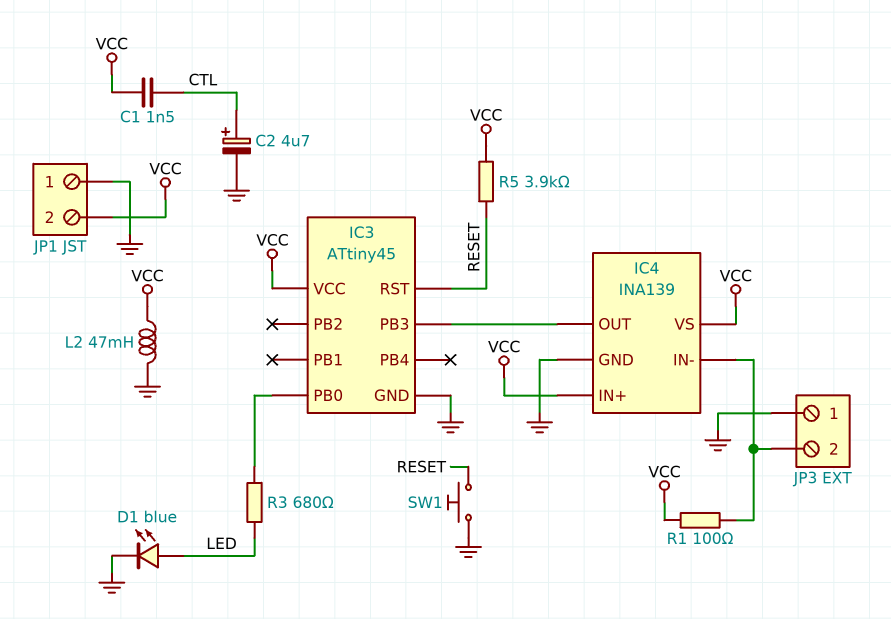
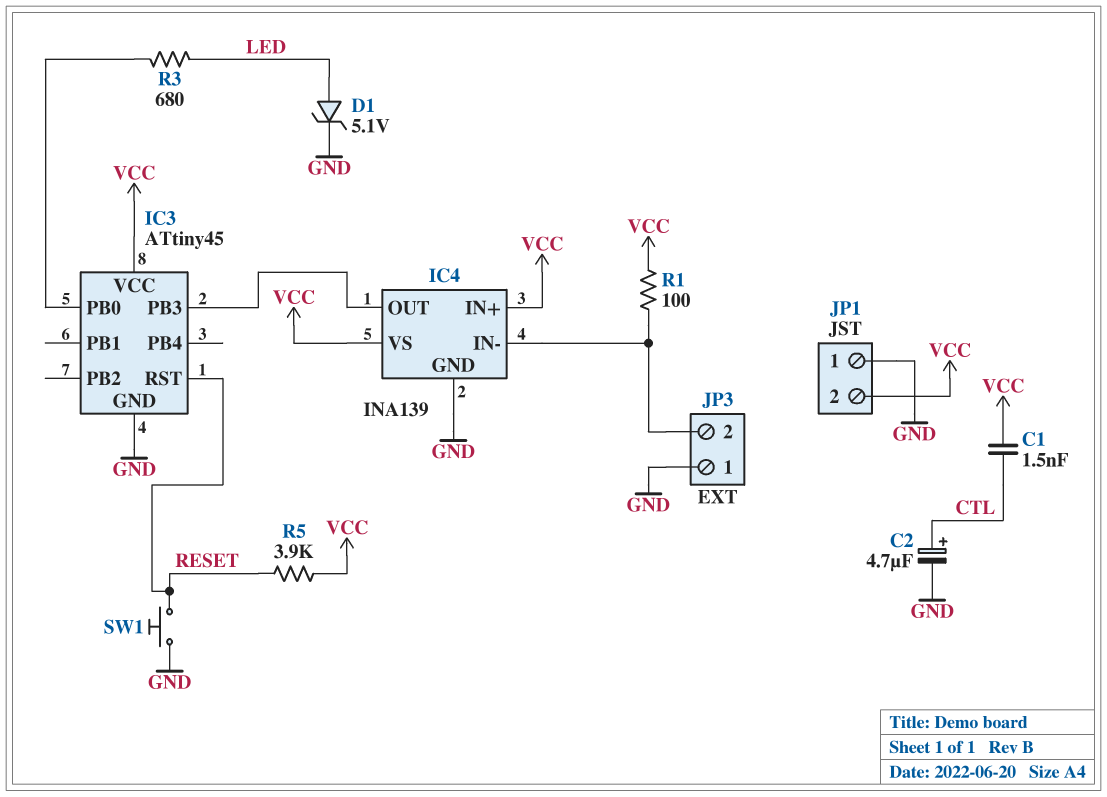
D1: LED blue (A LED, K GND) -> zener 5.1V (A LED, K GND)
L2: 47mH (GND, VCC) -> none

